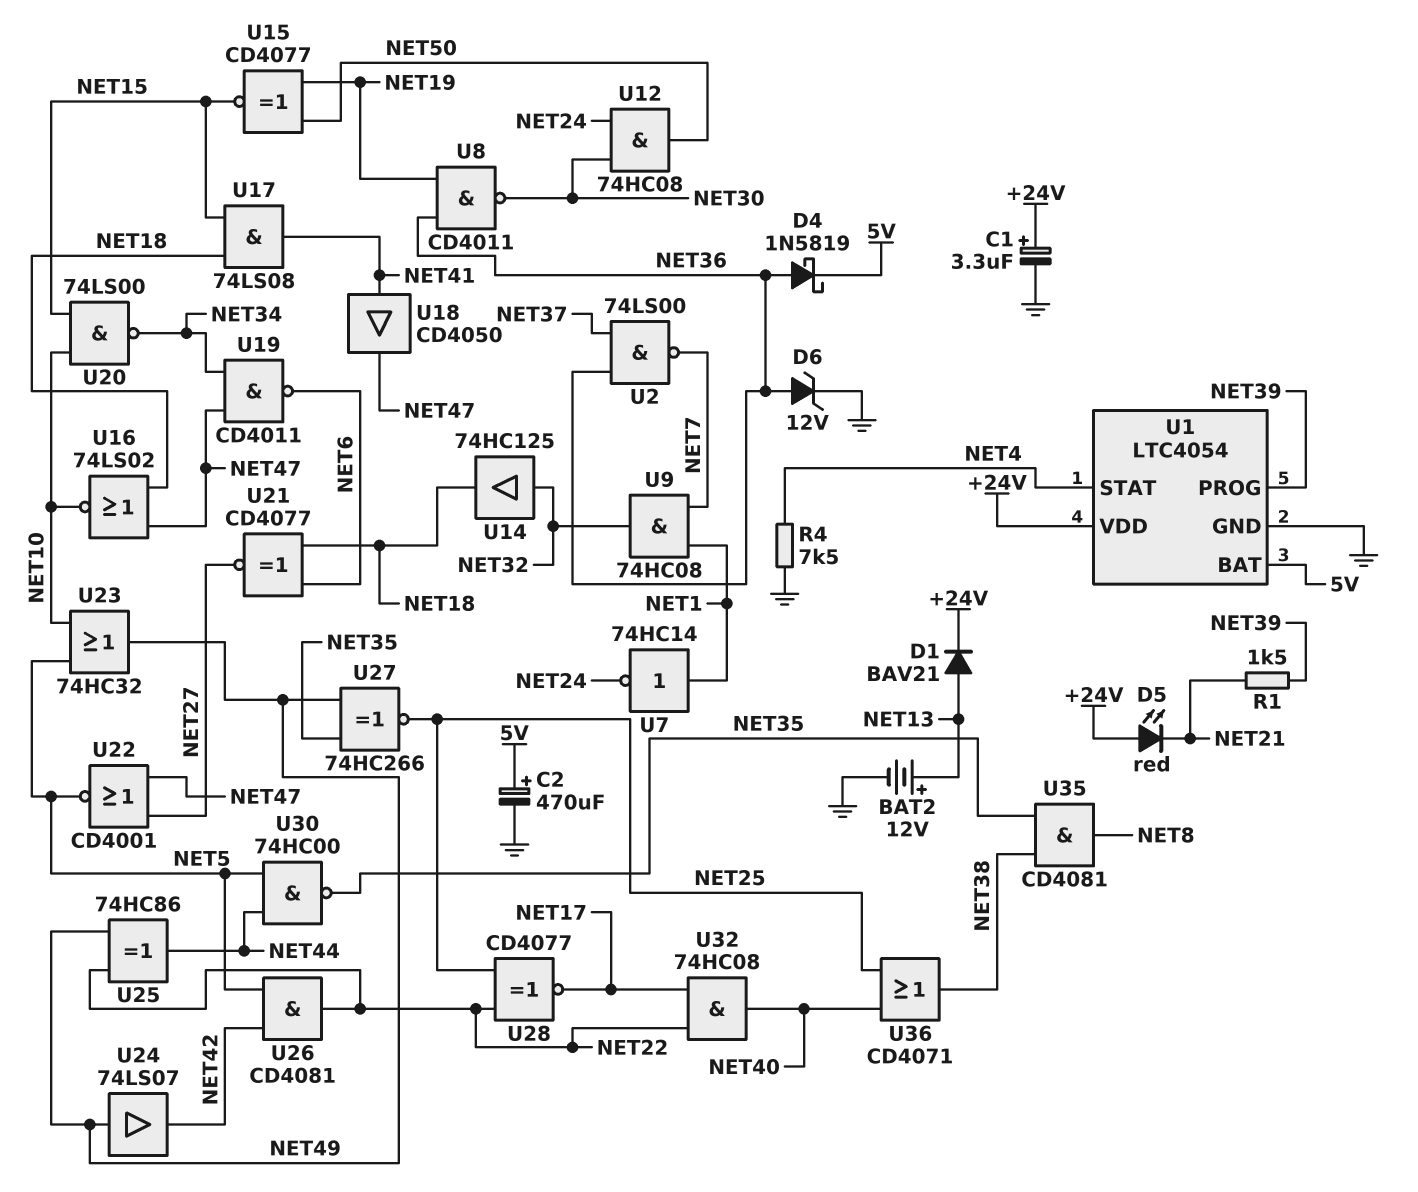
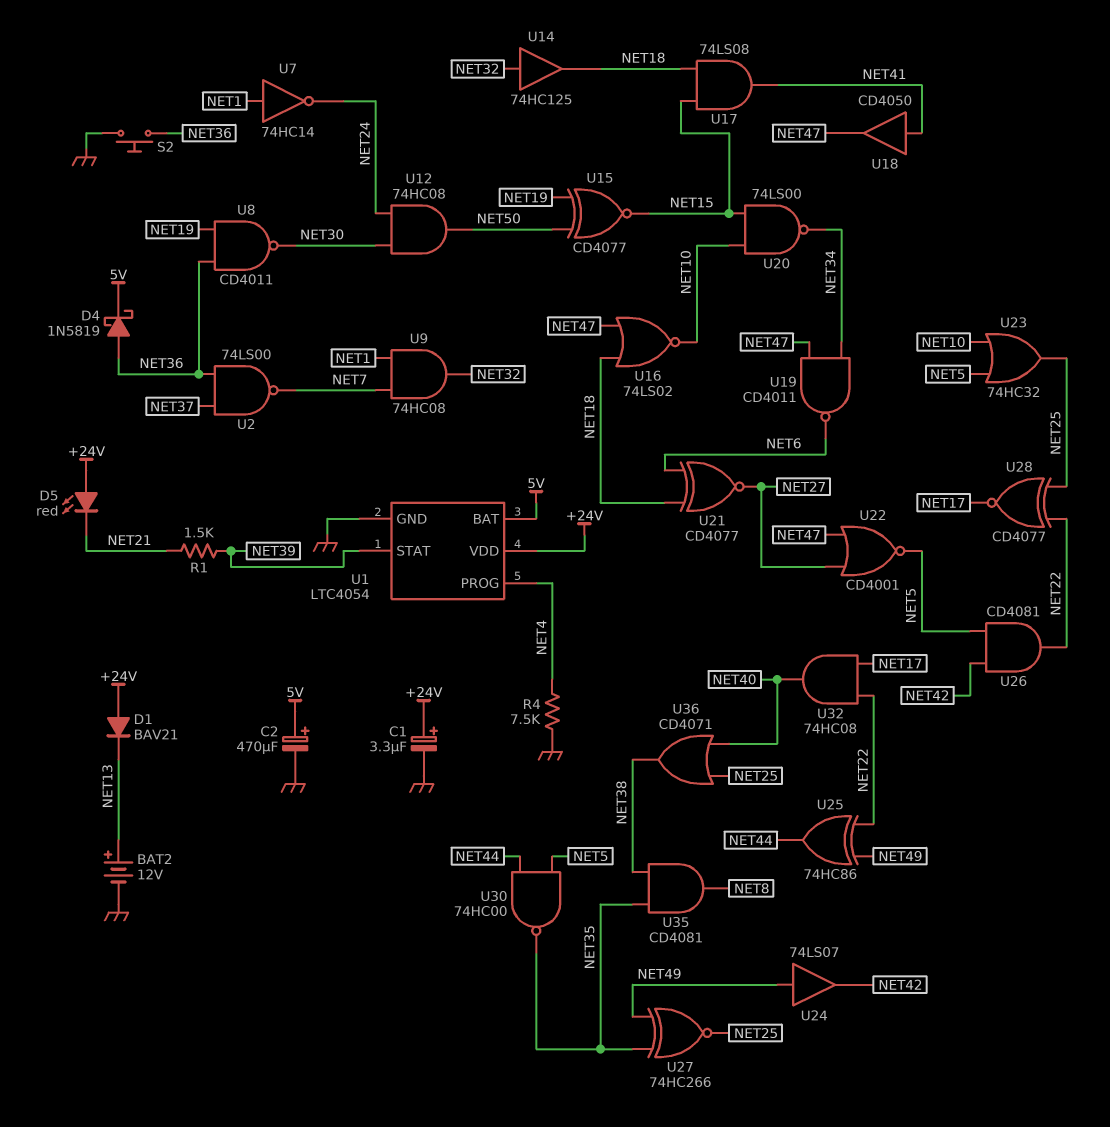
D1: diode BAV21 (A NET13, K +24V) -> diode BAV21 (A +24V, K NET13)
D6: zener 12V (A NET36, K GND) -> none
S2: none -> button (GND, NET36)
U1 pin PROG: NET39 -> NET4
U1 pin STAT: NET4 -> NET39
U23: OR 74HC32 (in NET5, in NET10, out NET49) -> OR 74HC32 (in NET5, in NET10, out NET25)

